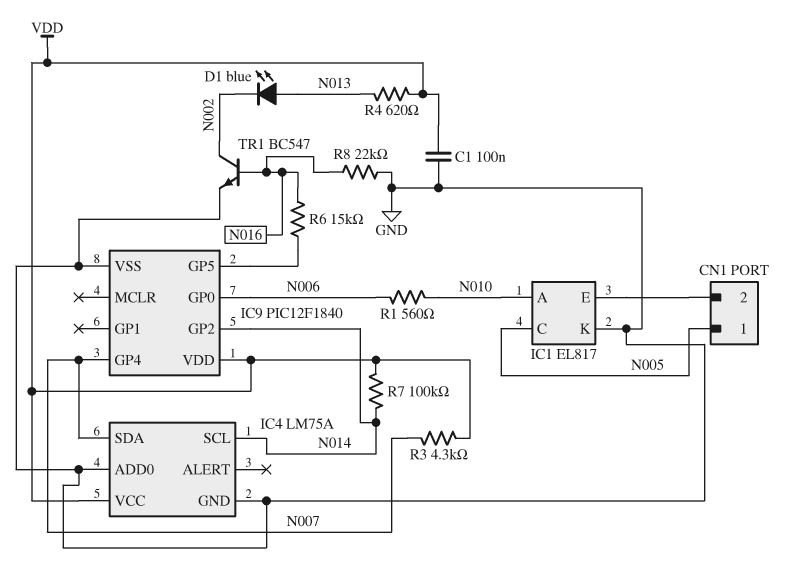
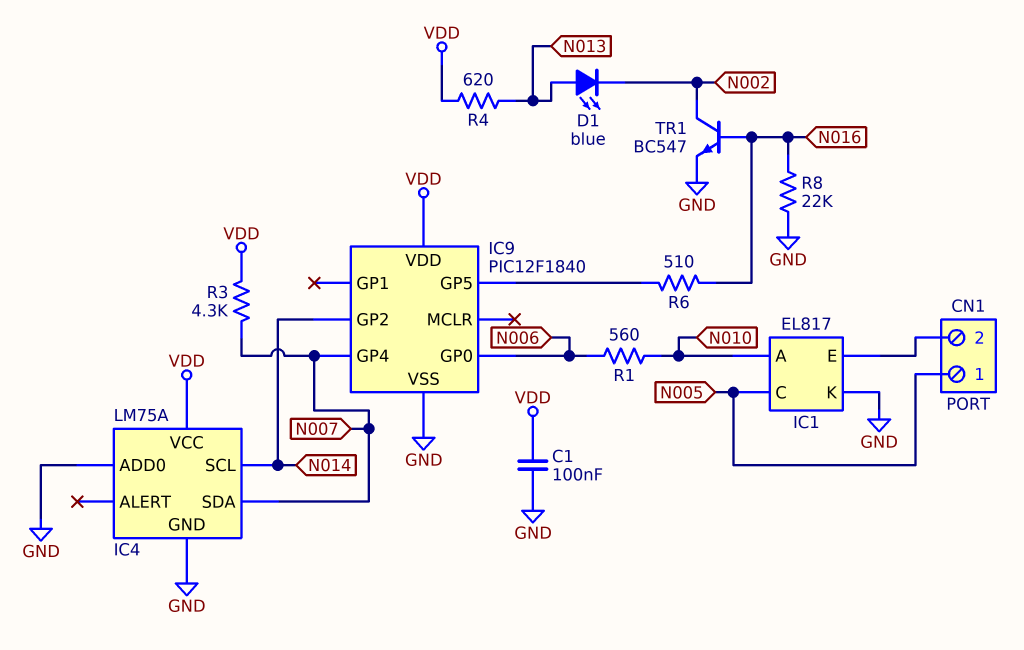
R6: 15k (IC9/GP5, N016) -> 510 (IC9/GP5, N016)
R7: 100k (N014, VDD) -> none

